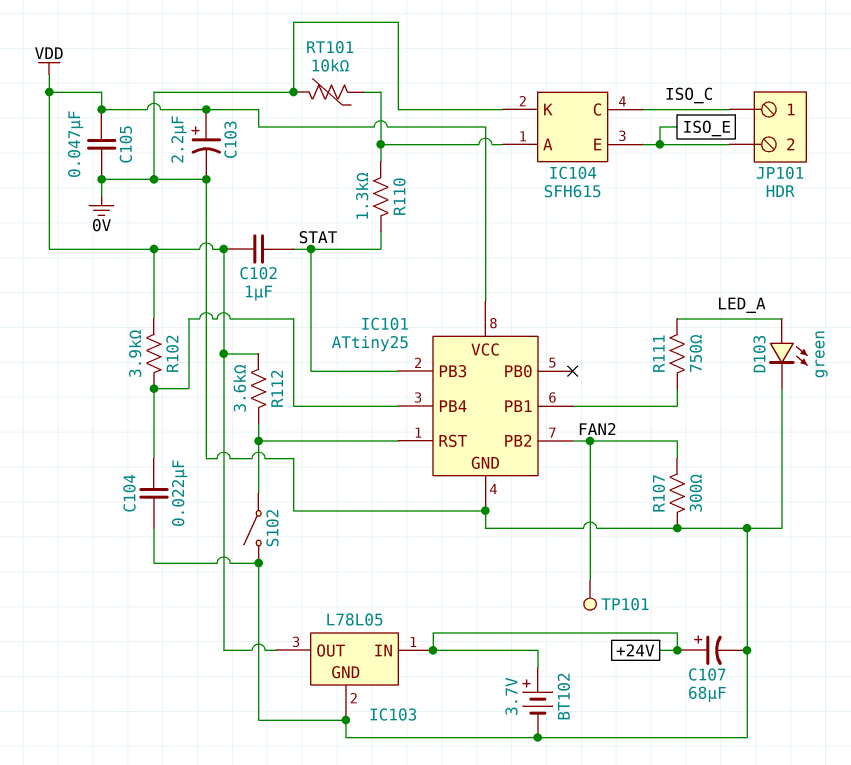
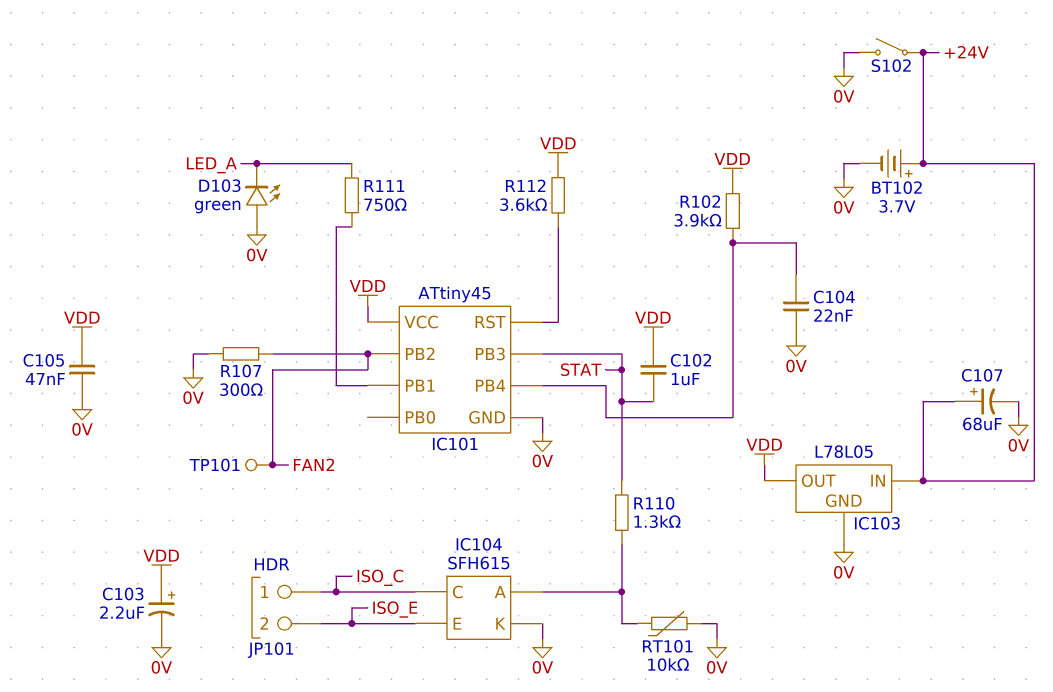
D103: LED green (A LED_A, K 0V) -> LED green (A 0V, K LED_A)
IC101: ATtiny25 -> ATtiny45
S102: switch (0V, IC101/RST) -> switch (+24V, 0V)

